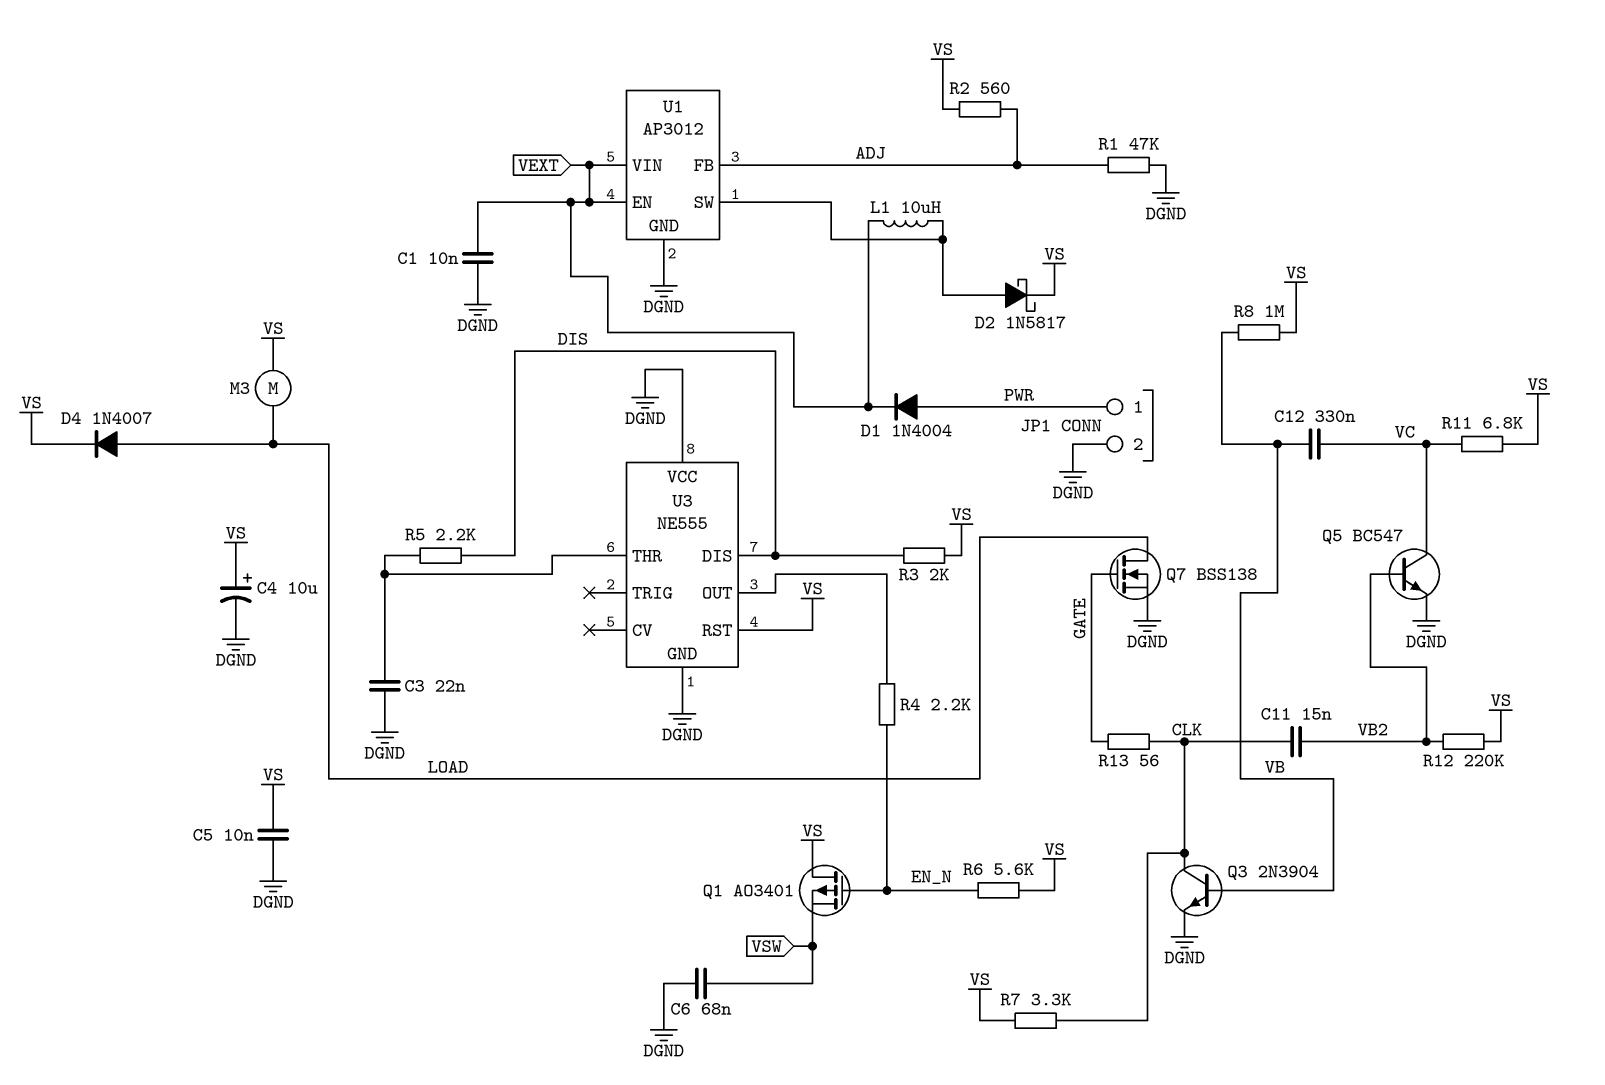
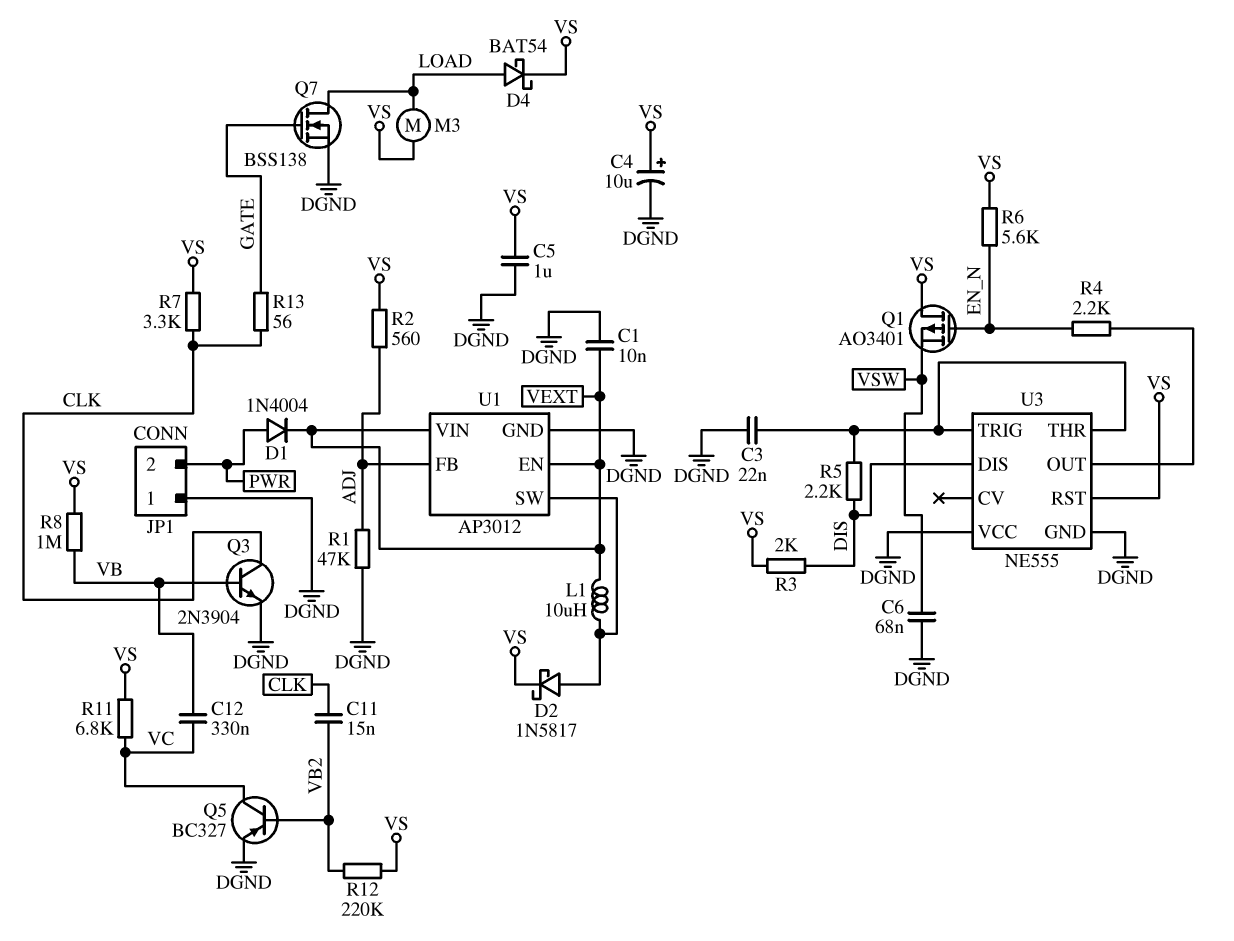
C5: 10nF (DGND, VS) -> 1uF (DGND, VS)
D4: diode 1N4007 (A LOAD, K VS) -> schottky BAT54 (A LOAD, K VS)
JP1 pin 1: PWR -> DGND
JP1 pin 2: DGND -> PWR
Q5: NPN BC547 (B VB2, C VC, E DGND) -> PNP BC327 (B VB2, C VC, E DGND)
U3 pin TRIG: none -> U3/THR

